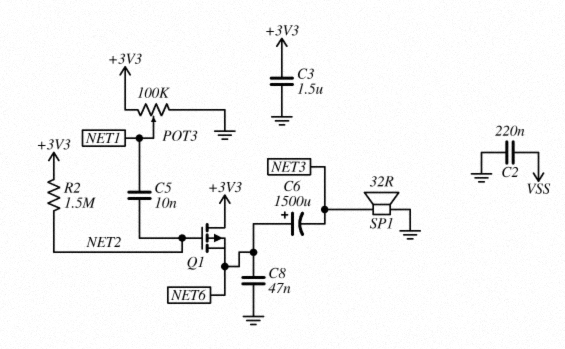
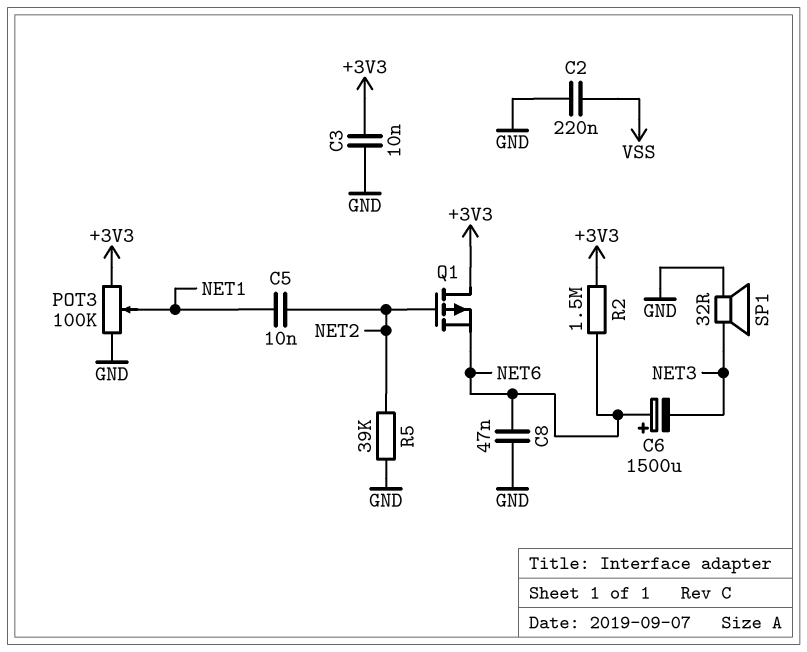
C3: 1.5uF (+3V3, GND) -> 10nF (+3V3, GND)
R2: 1.5M (+3V3, NET2) -> 1.5M (+3V3, NET6)
R5: none -> 39k (GND, NET2)

